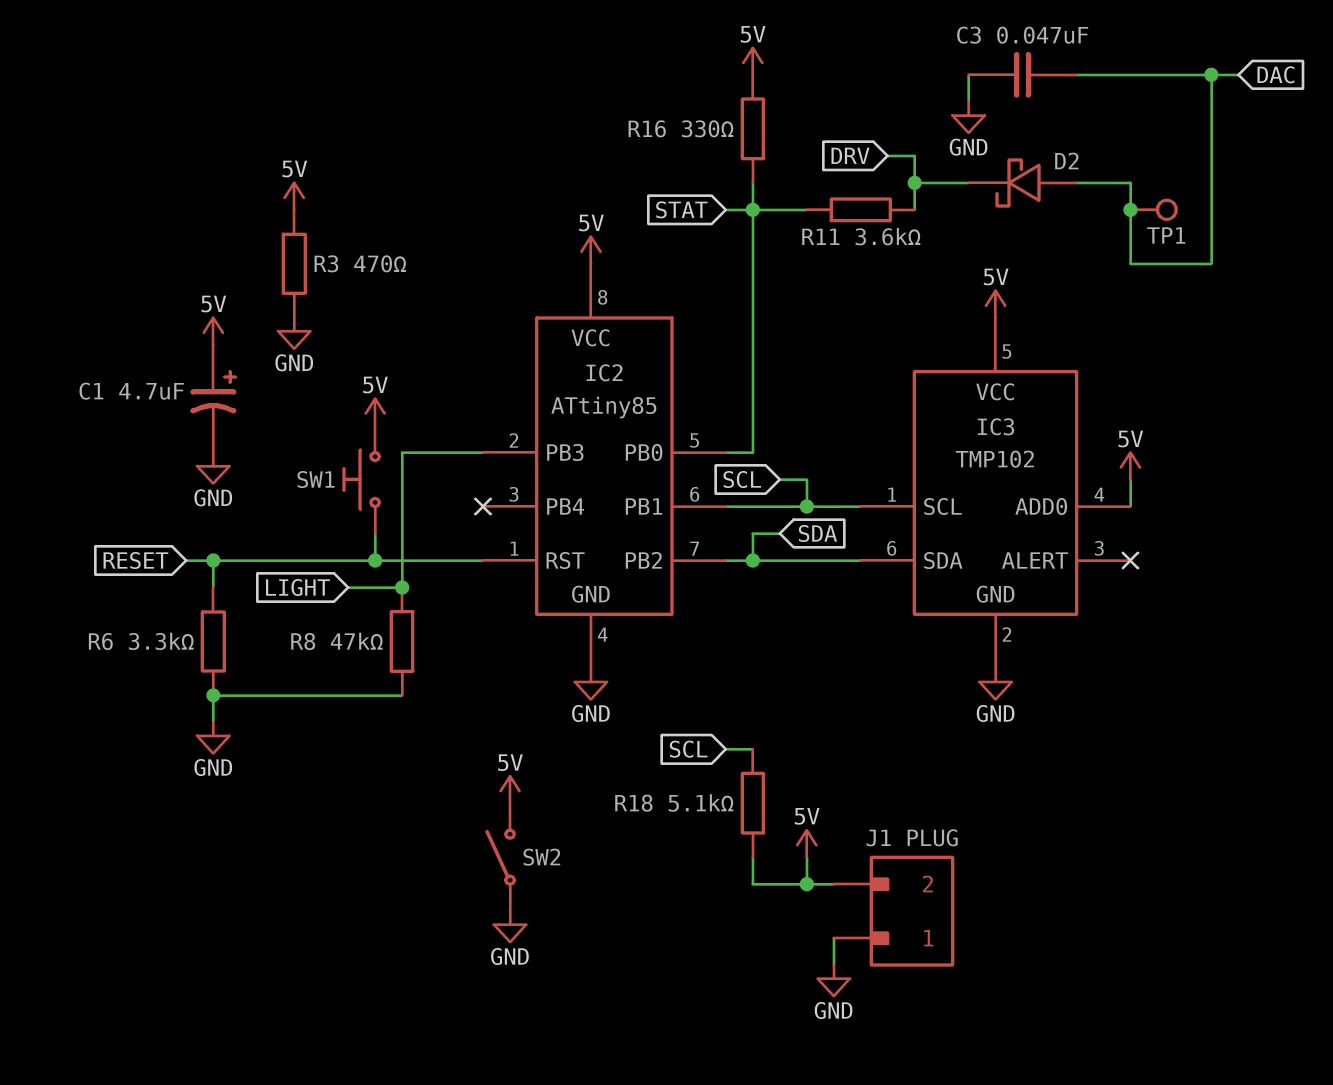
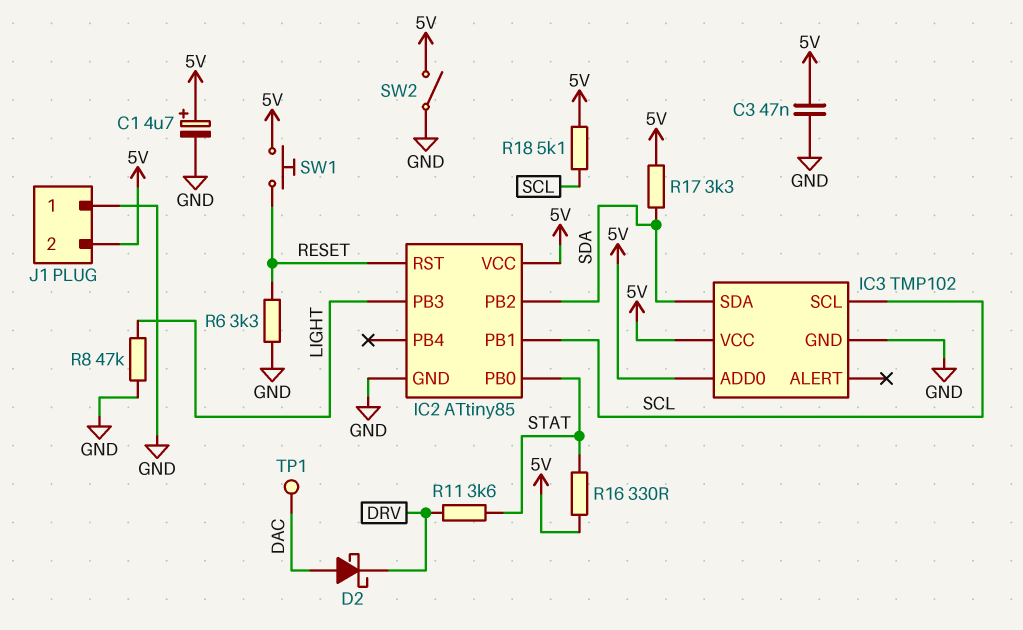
C3: 47nF (DAC, GND) -> 47nF (5V, GND)
R3: 470 (5V, GND) -> none
R17: none -> 3.3k (5V, SDA)

